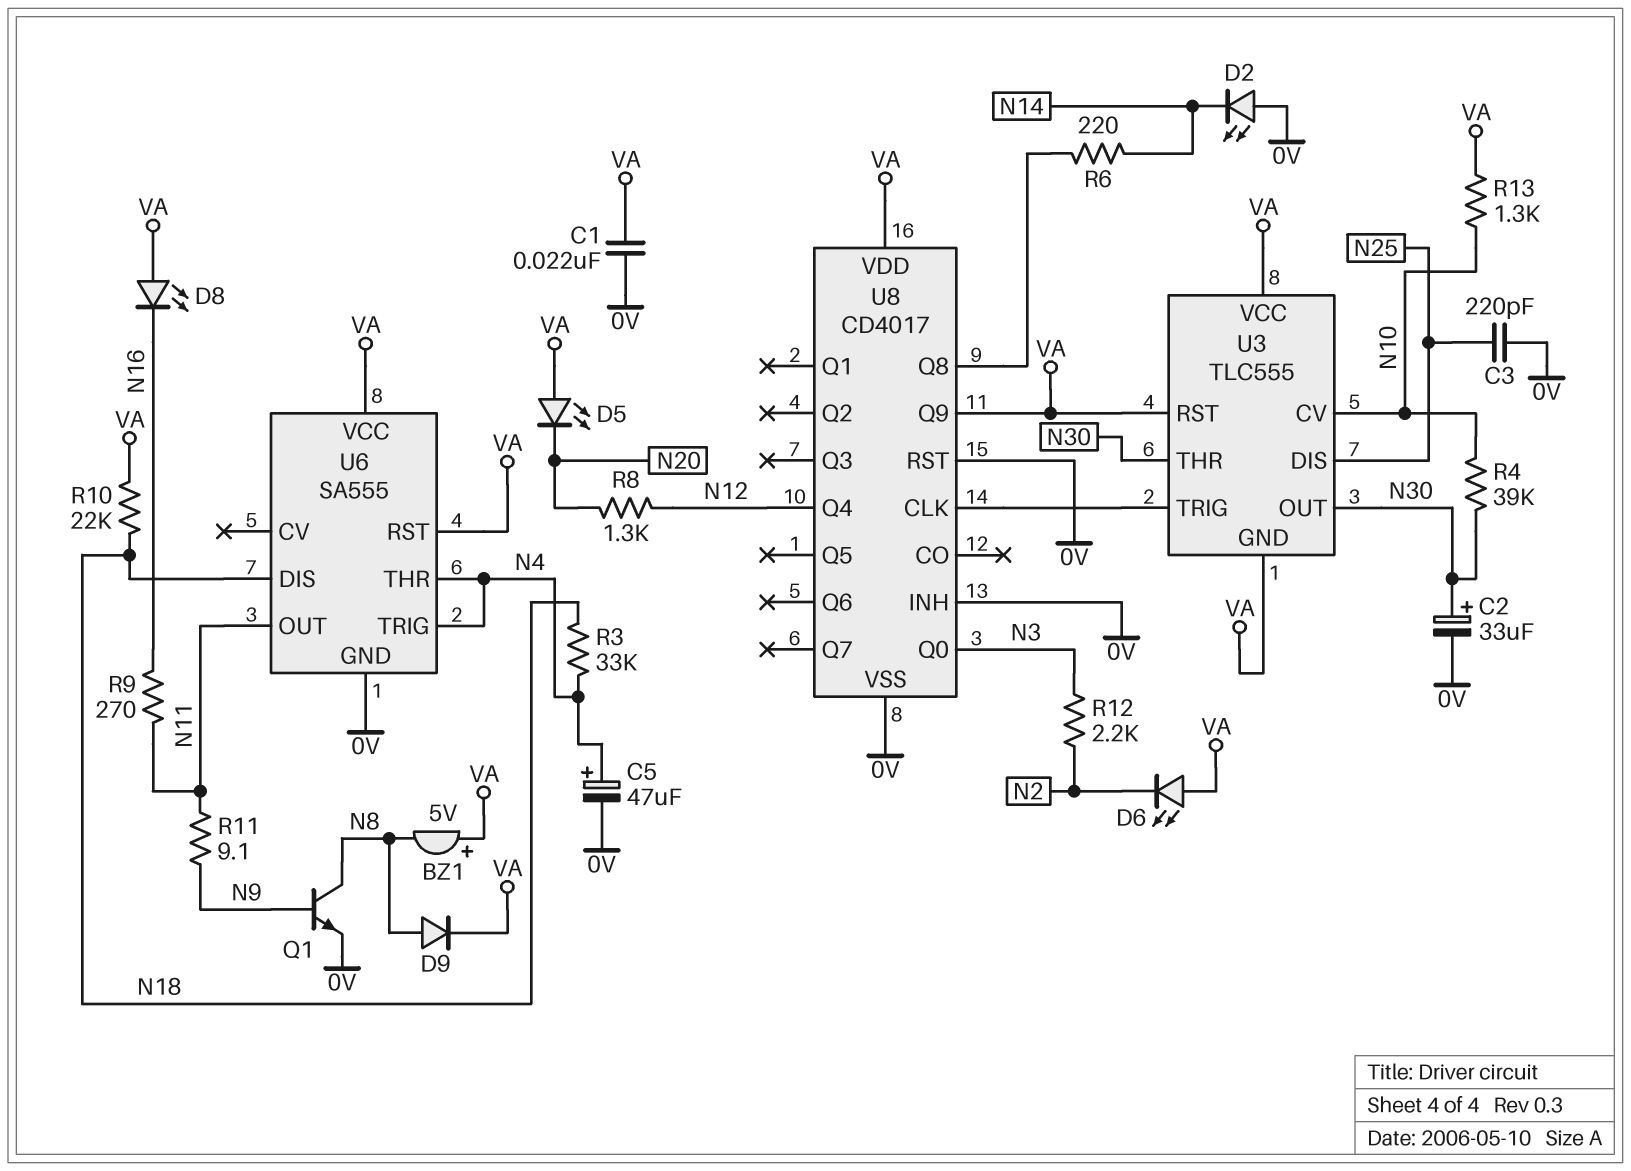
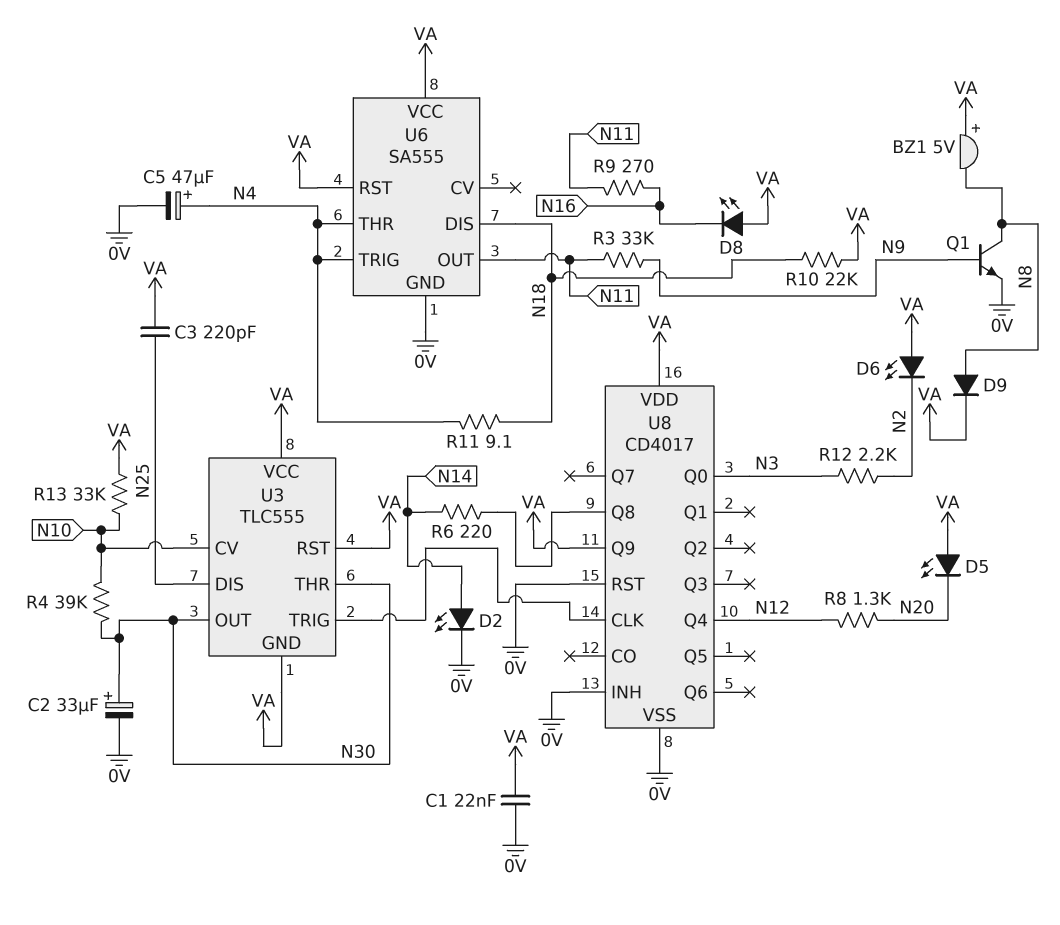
C3: 220pF (0V, N25) -> 220pF (N25, VA)
D2: LED (A 0V, K N14) -> LED (A N14, K 0V)
R3: 33k (N4, N18) -> 33k (N9, N11)
R11: 9.1 (N9, N11) -> 9.1 (N4, N18)
R13: 1.3k (N10, VA) -> 33k (N10, VA)

